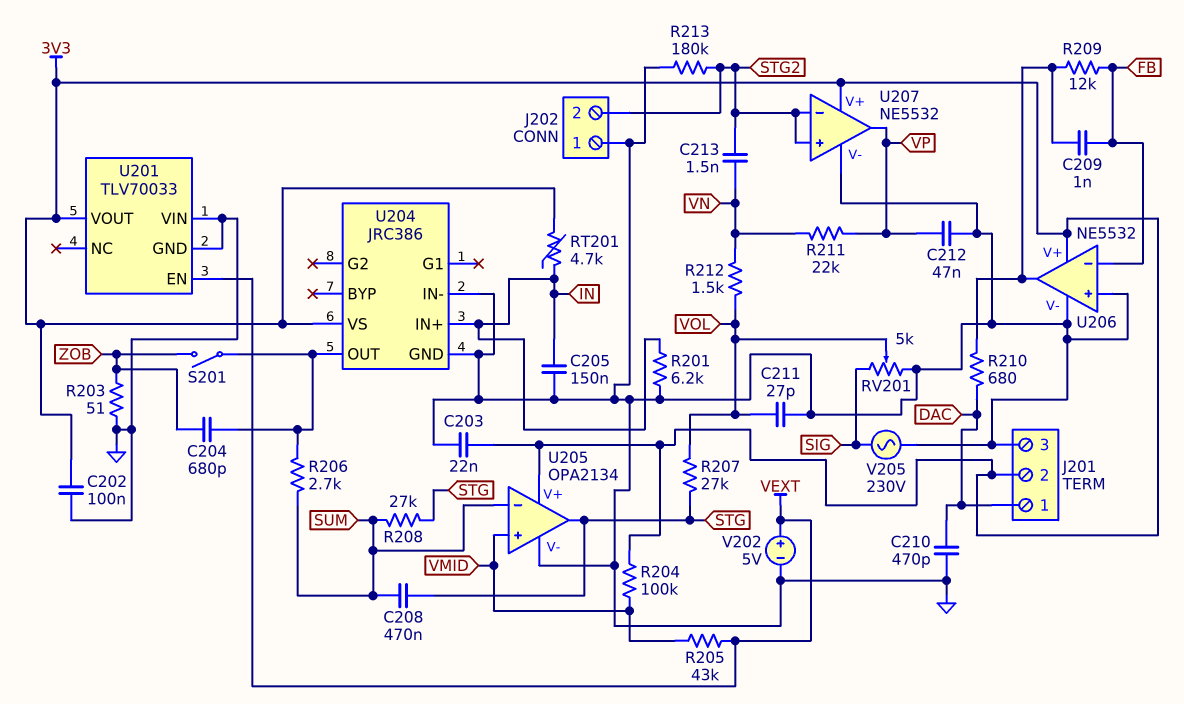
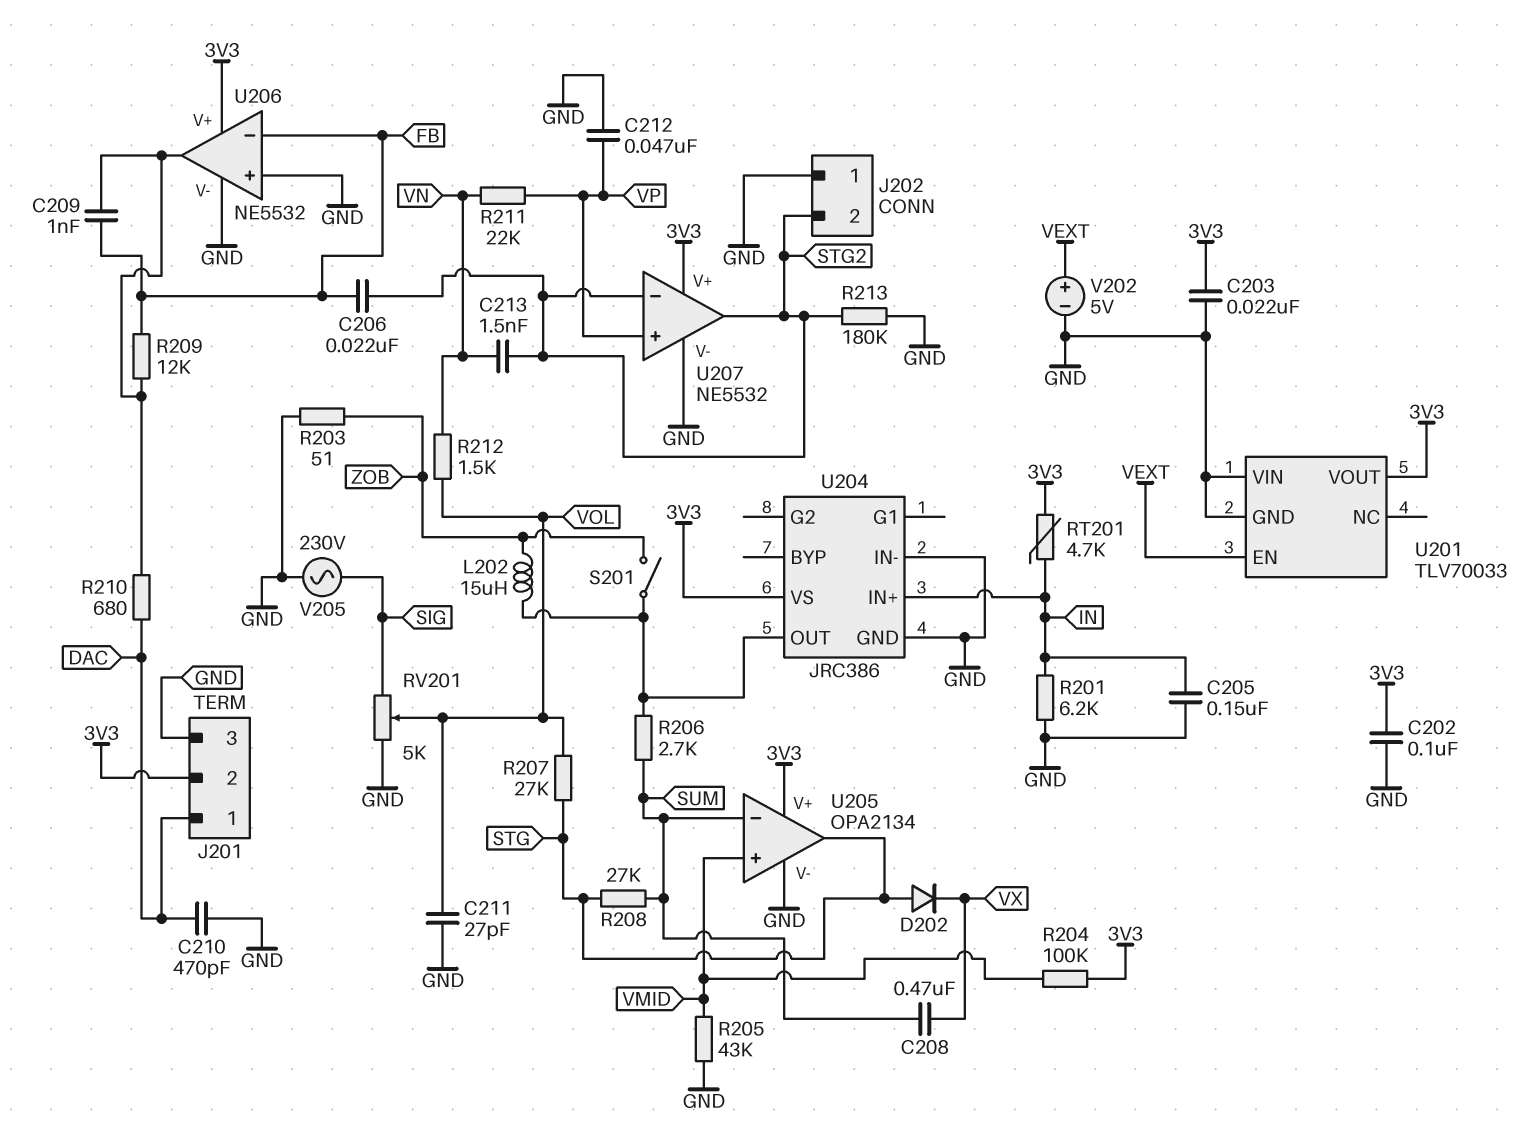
C204: 680pF (U204/OUT, ZOB) -> none
C206: none -> 22nF (FB, STG2)
C208: 470nF (STG, SUM) -> 470nF (SUM, VX)
D202: none -> diode (A STG, K VX)
L202: none -> 15uH (U204/OUT, ZOB)
R205: 43k (VEXT, VMID) -> 43k (GND, VMID)
U207 pin in+: STG2 -> VP
U207 pin out: VP -> STG2

